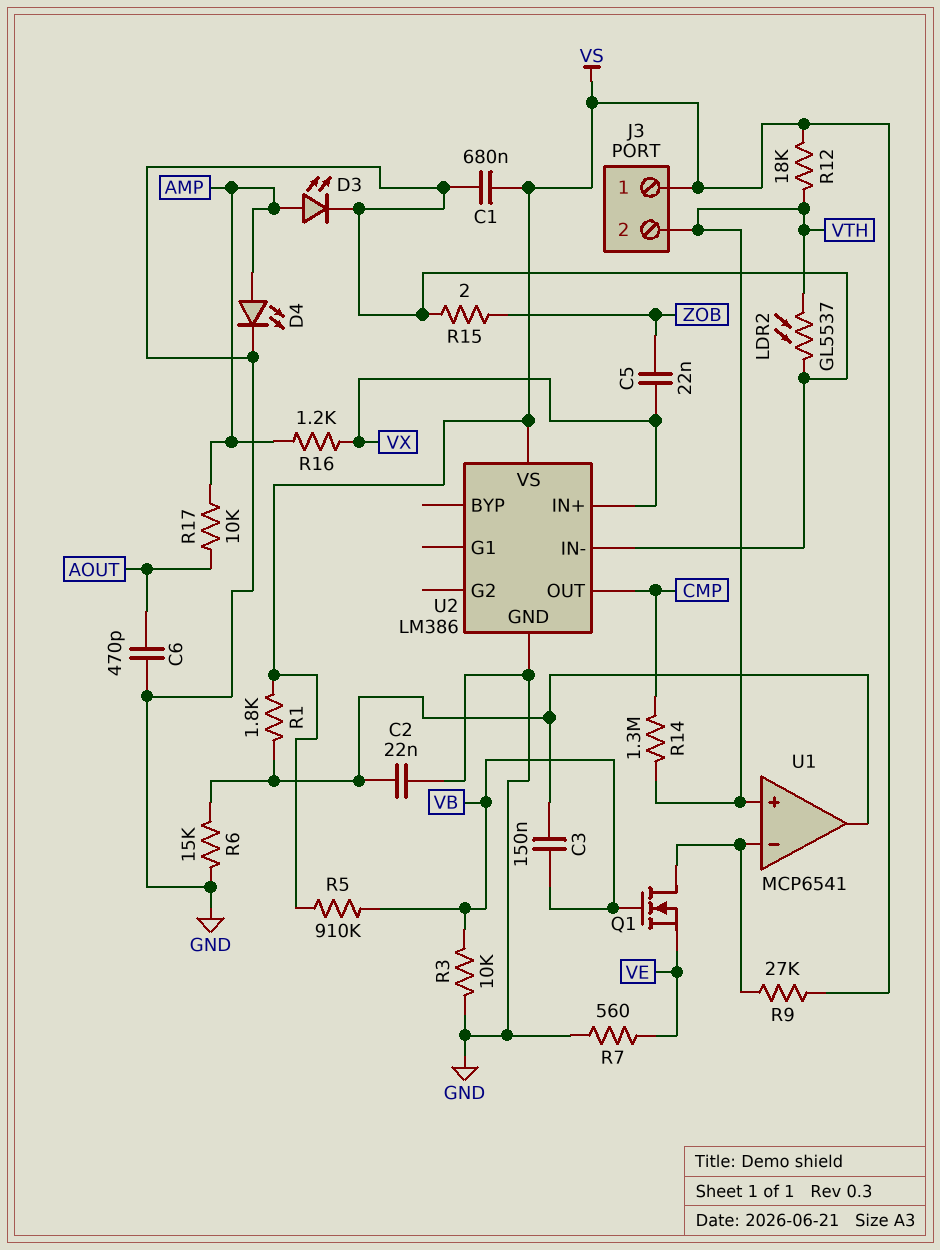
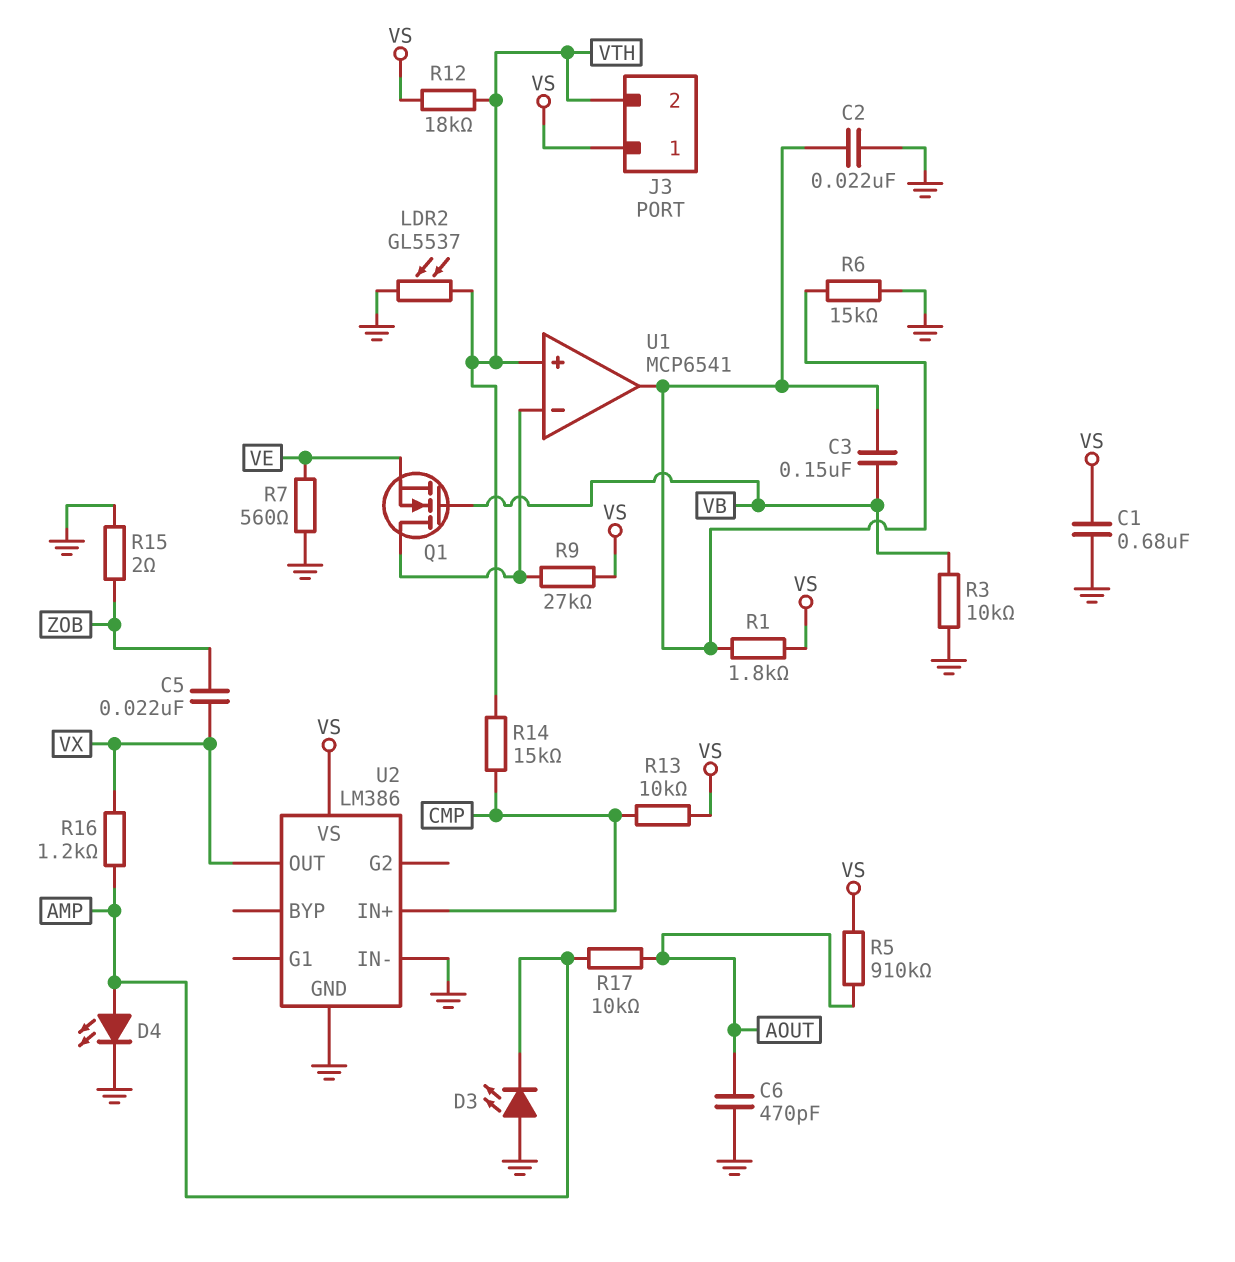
D3: LED (A AMP, K GND) -> LED (A GND, K AMP)
R5: 910k (VB, VS) -> 910k (AOUT, VS)
R13: none -> 10k (CMP, VS)
R14: 1.3M (CMP, VTH) -> 15k (CMP, VTH)
U2 pin IN+: VX -> CMP
U2 pin OUT: CMP -> VX

